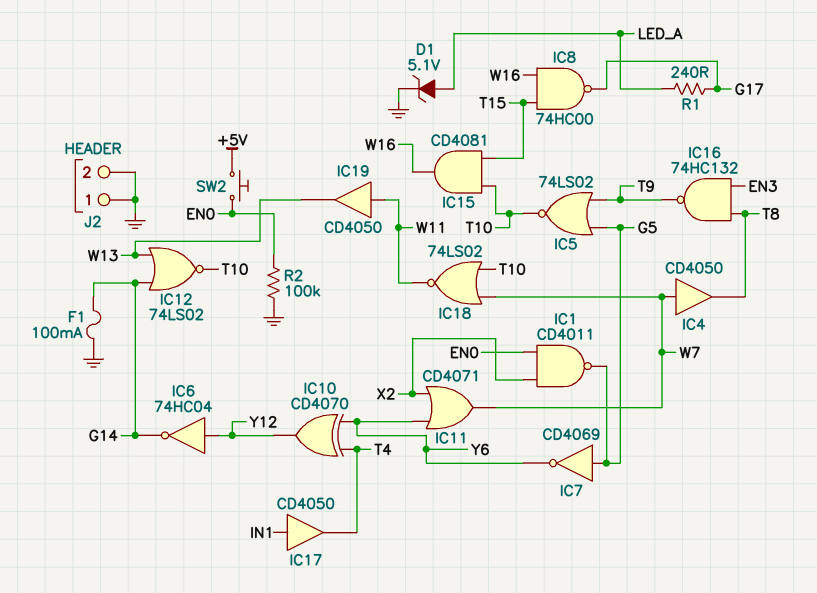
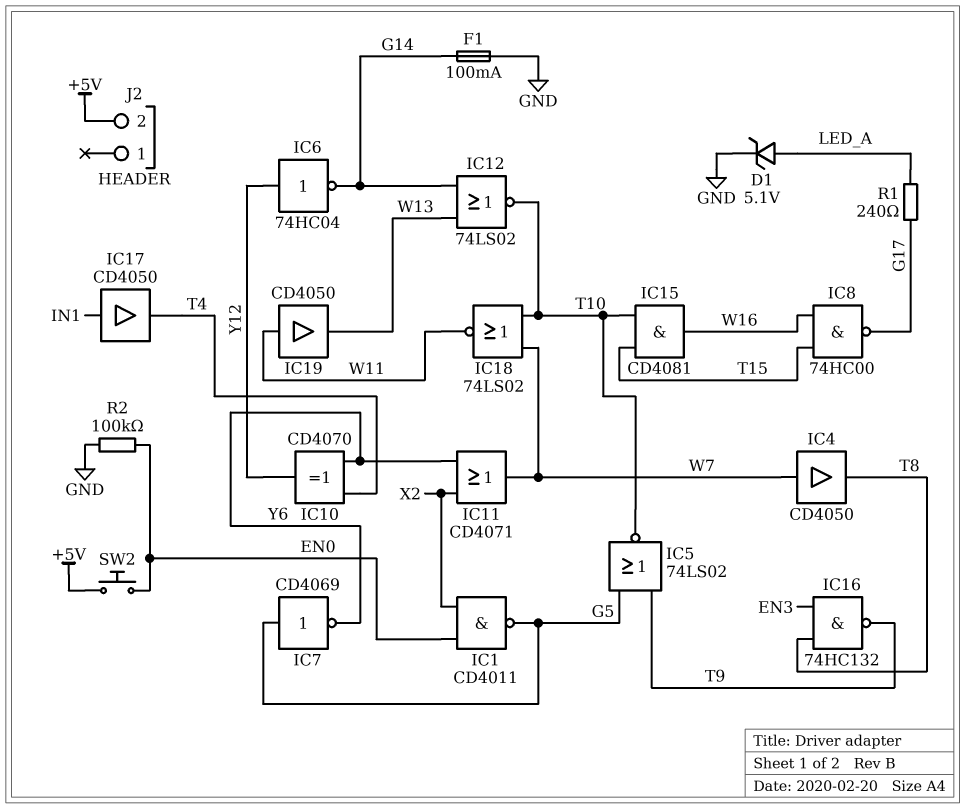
J2 pin 1: GND -> none
J2 pin 2: GND -> +5V

